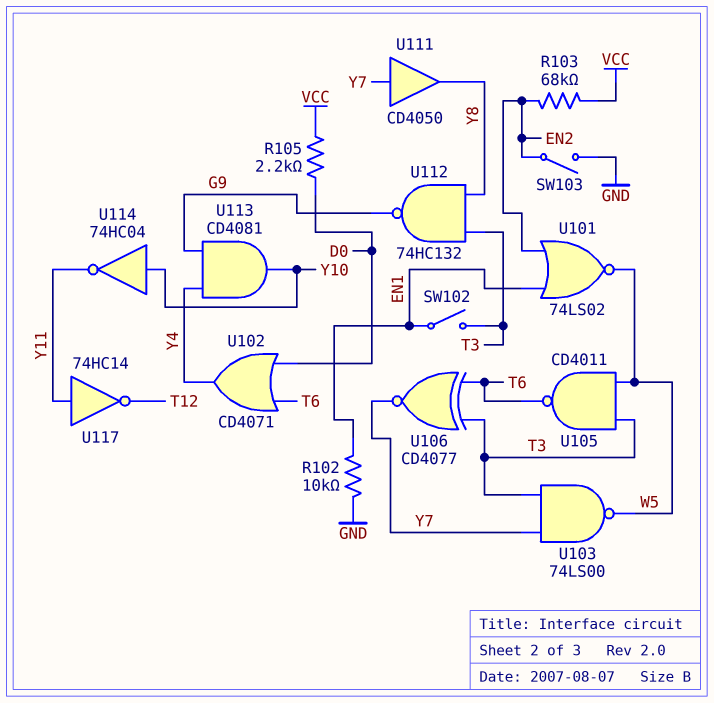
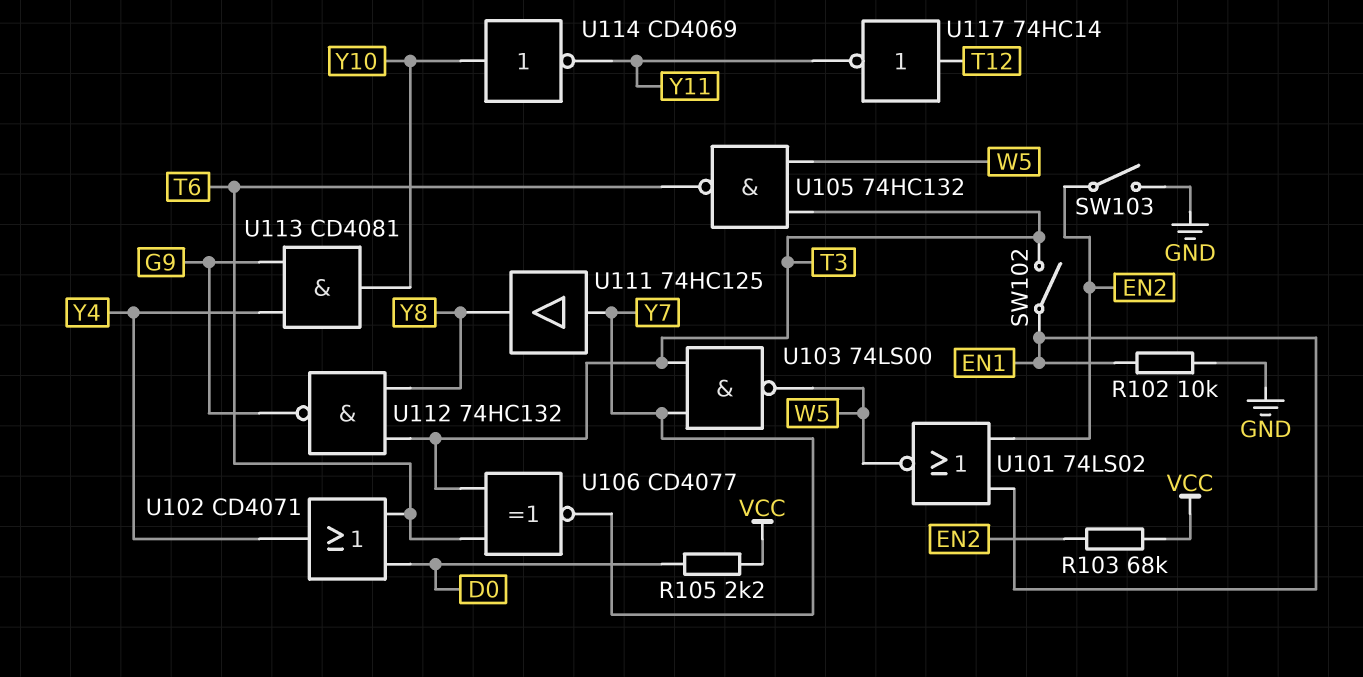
U105: NAND CD4011 (in T3, in W5, out T6) -> NAND 74HC132 (in T3, in W5, out T6)
U111: buffer CD4050 (in Y7, out Y8) -> buffer 74HC125 (in Y7, out Y8)
U114: NOT 74HC04 (in Y10, out Y11) -> NOT CD4069 (in Y10, out Y11)
U117: NOT 74HC14 (in Y11, out T12) -> NOT 74HC14 (in T12, out Y11)

